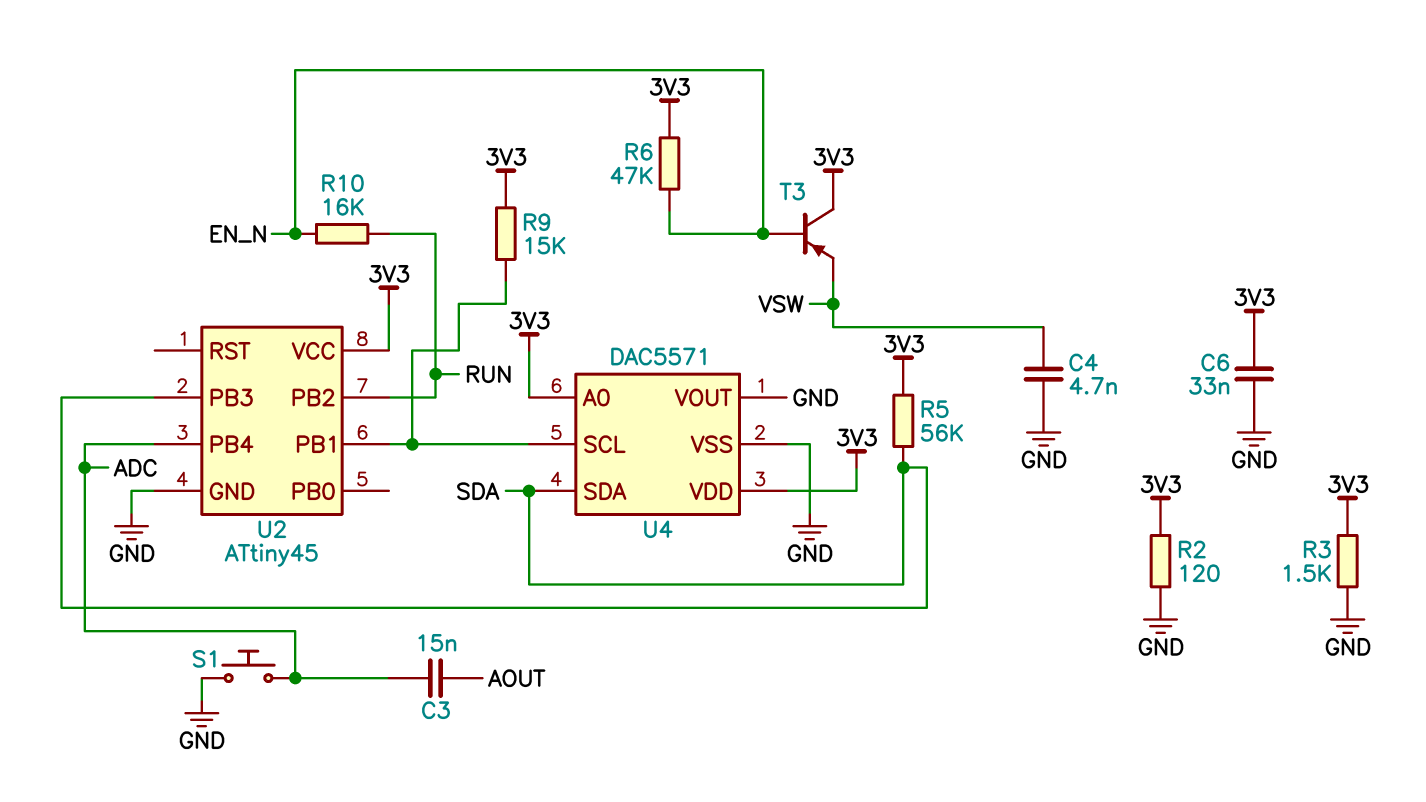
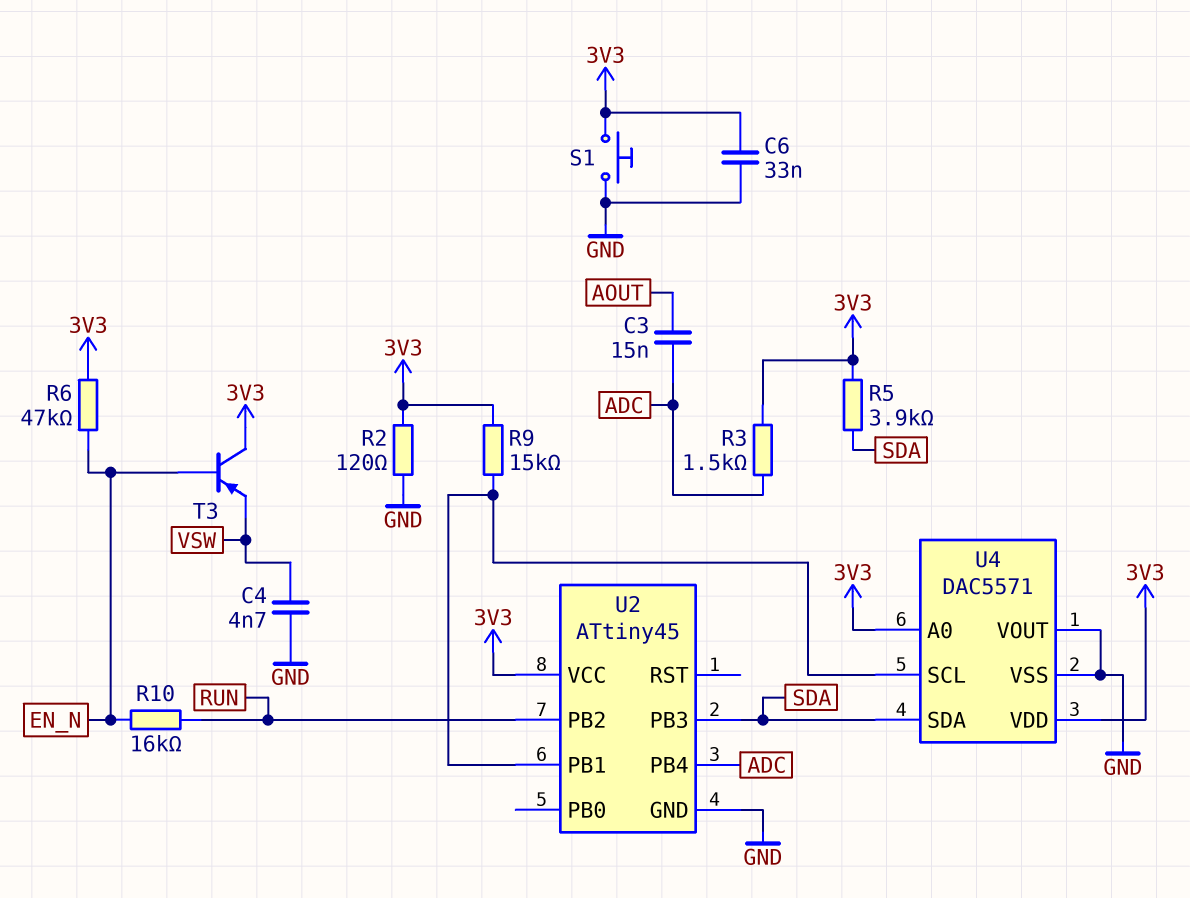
R3: 1.5k (3V3, GND) -> 1.5k (3V3, ADC)
R5: 56k (3V3, SDA) -> 3.9k (3V3, SDA)
S1: button (ADC, GND) -> button (3V3, GND)

